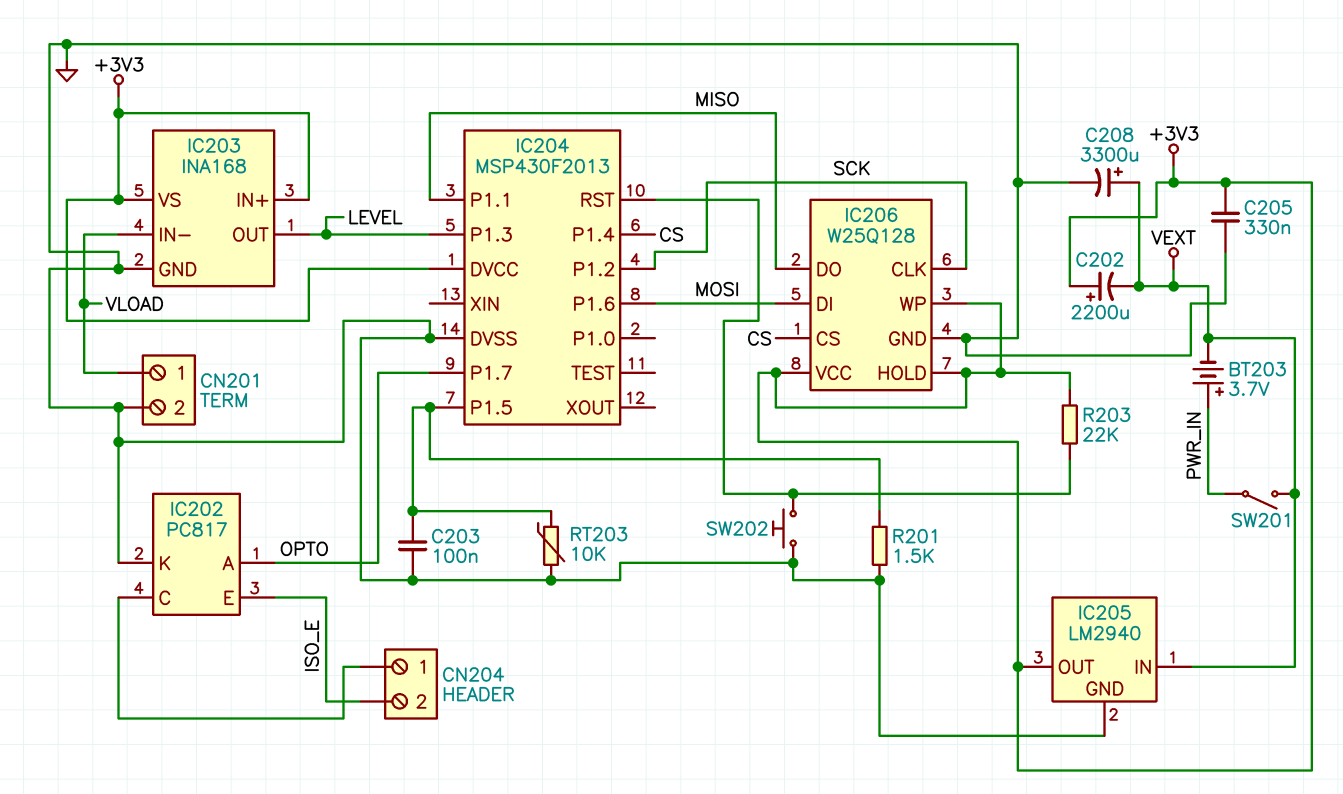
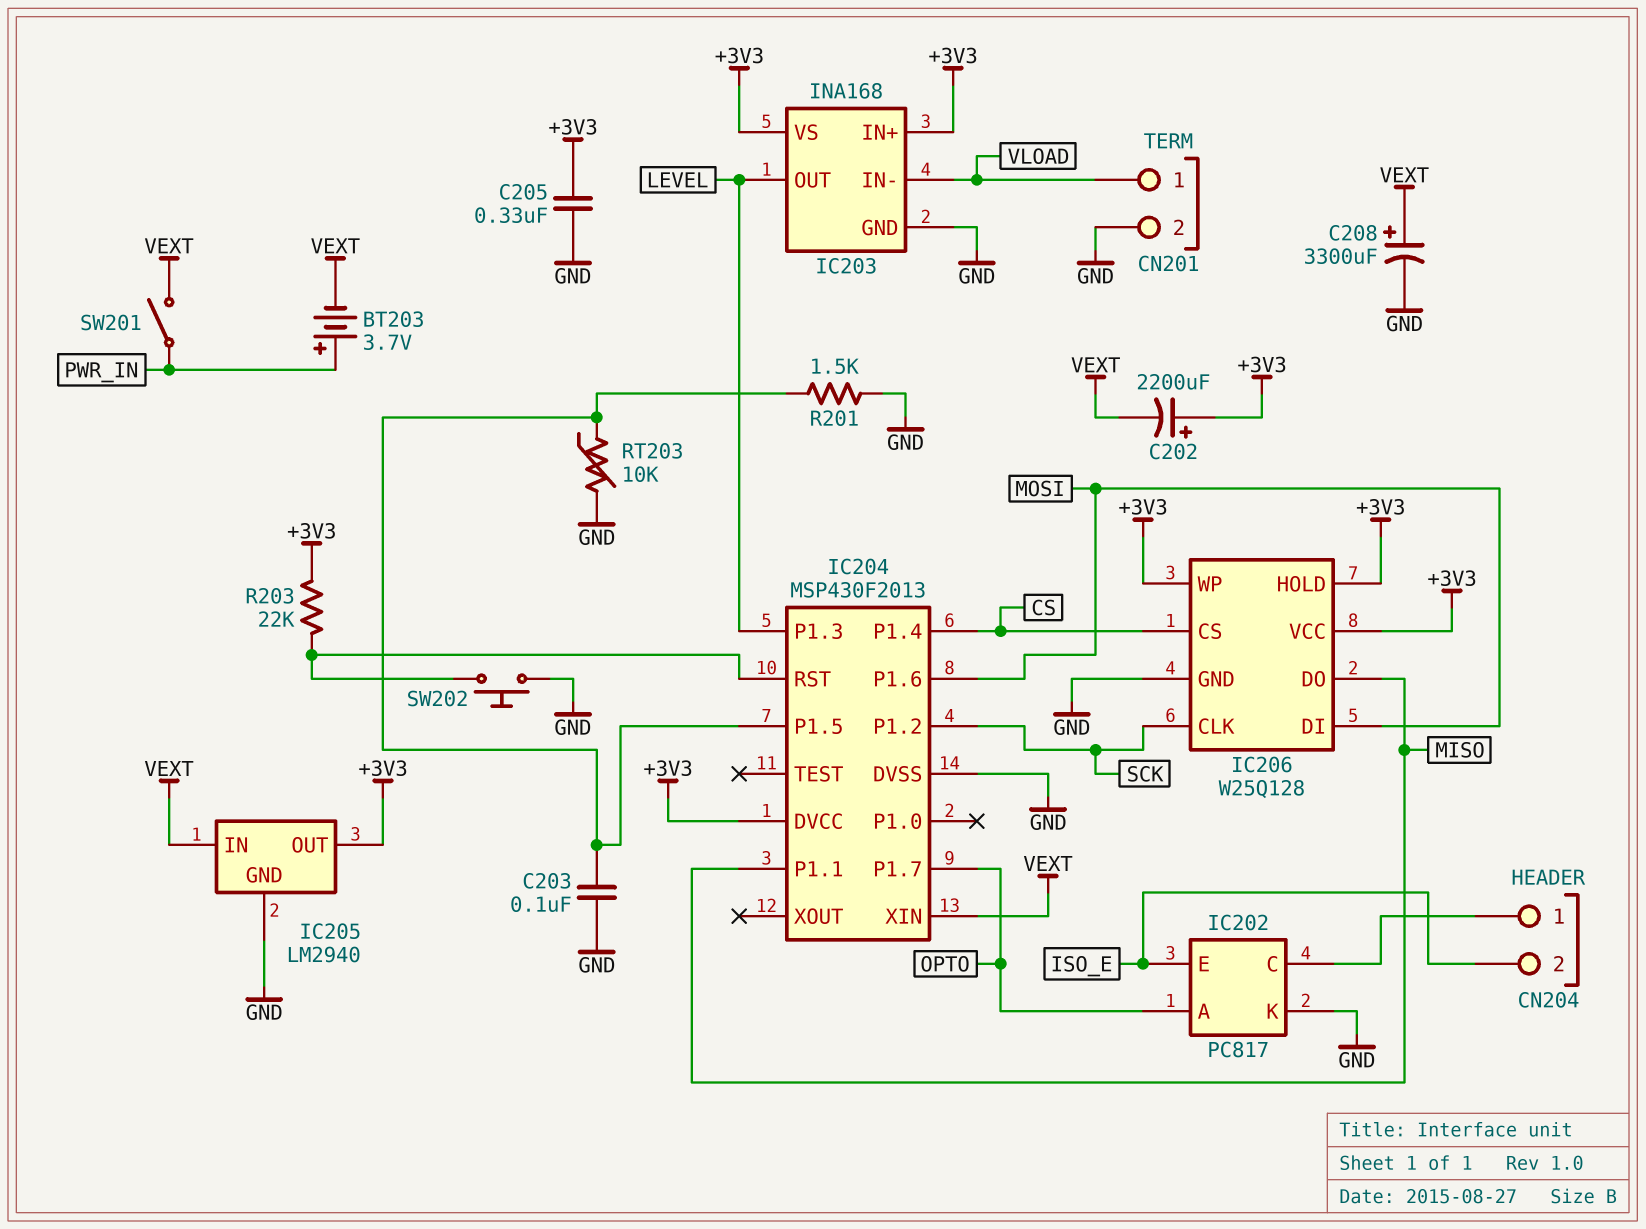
IC204 pin XIN: none -> VEXT

